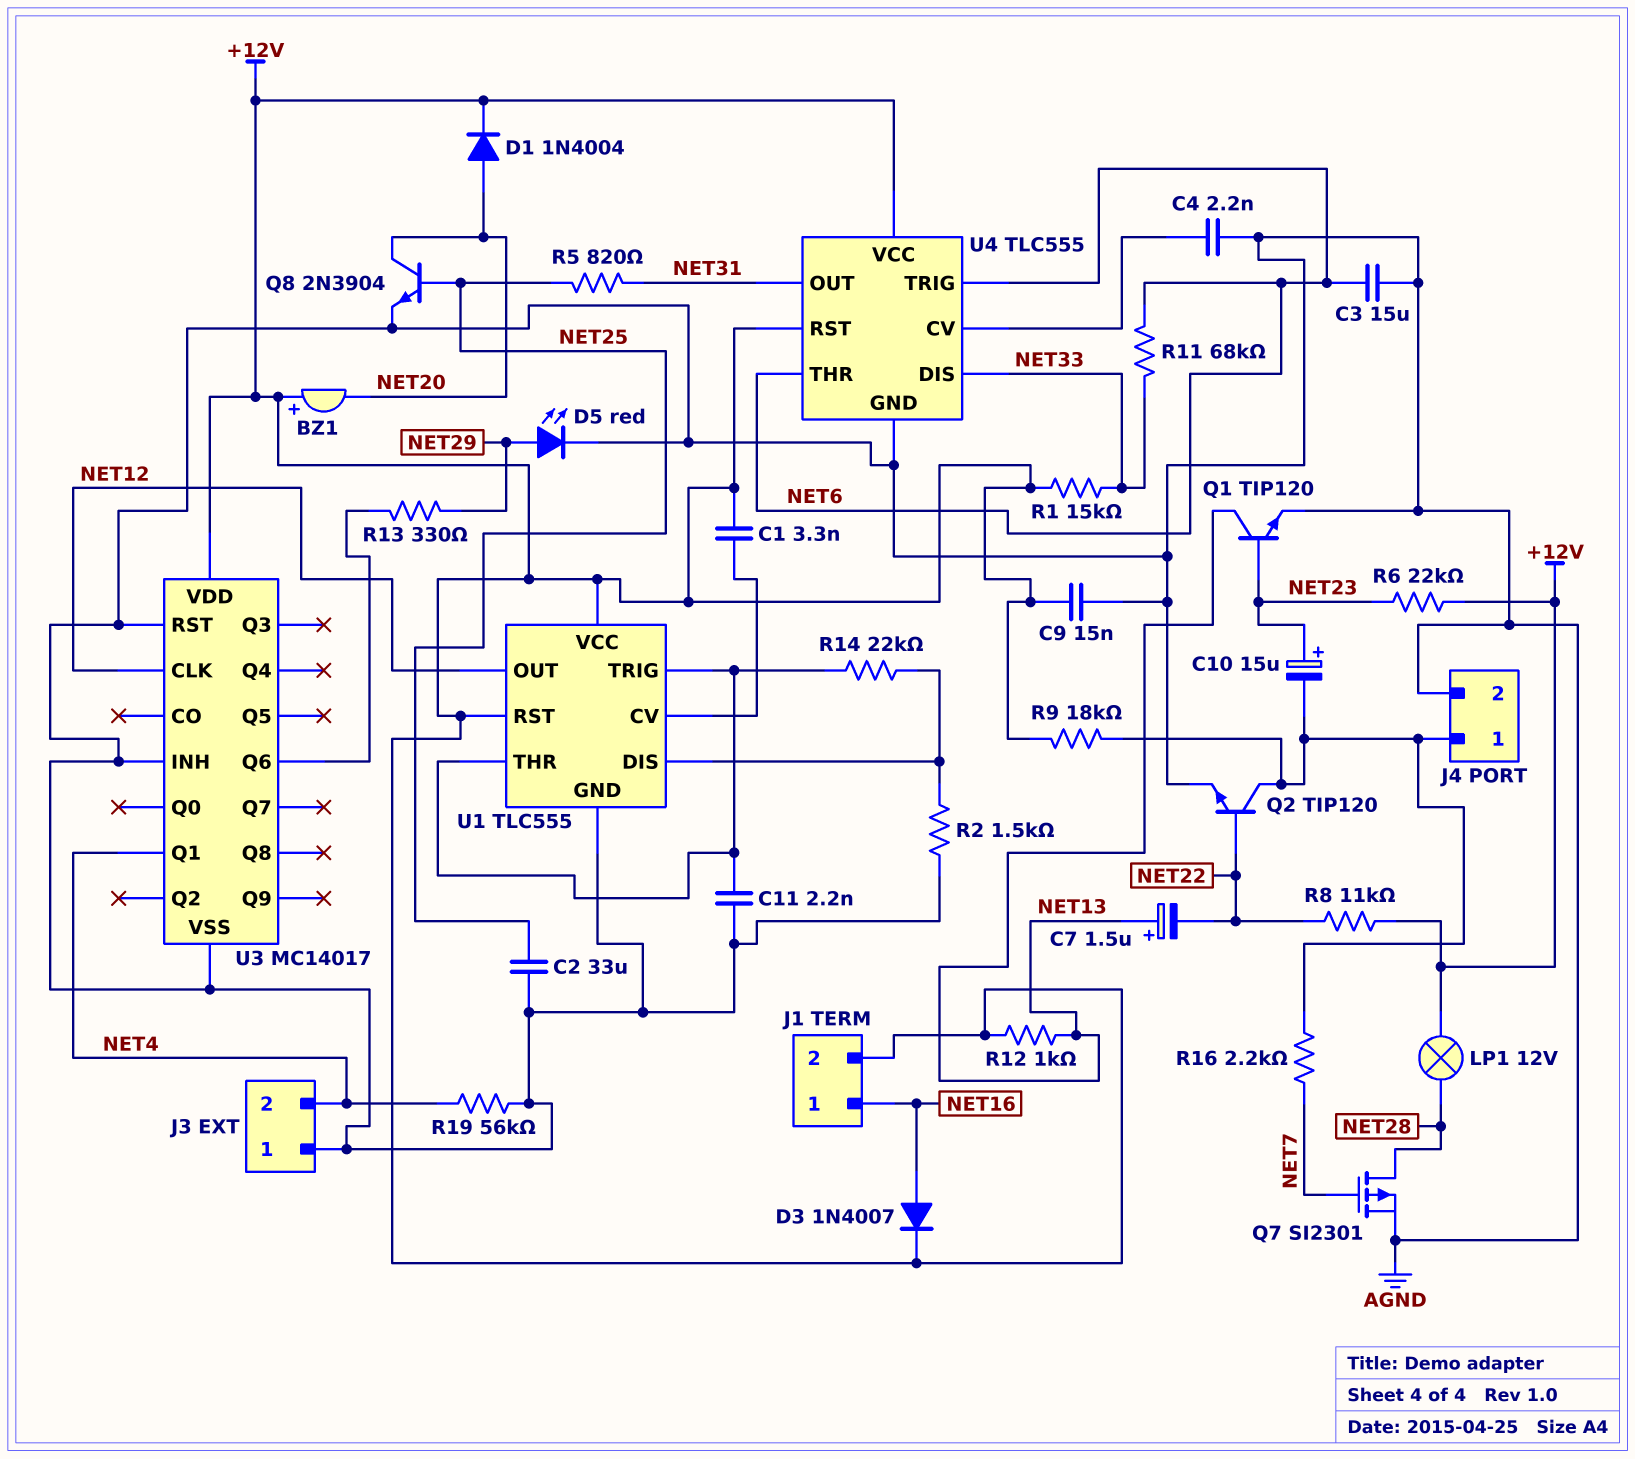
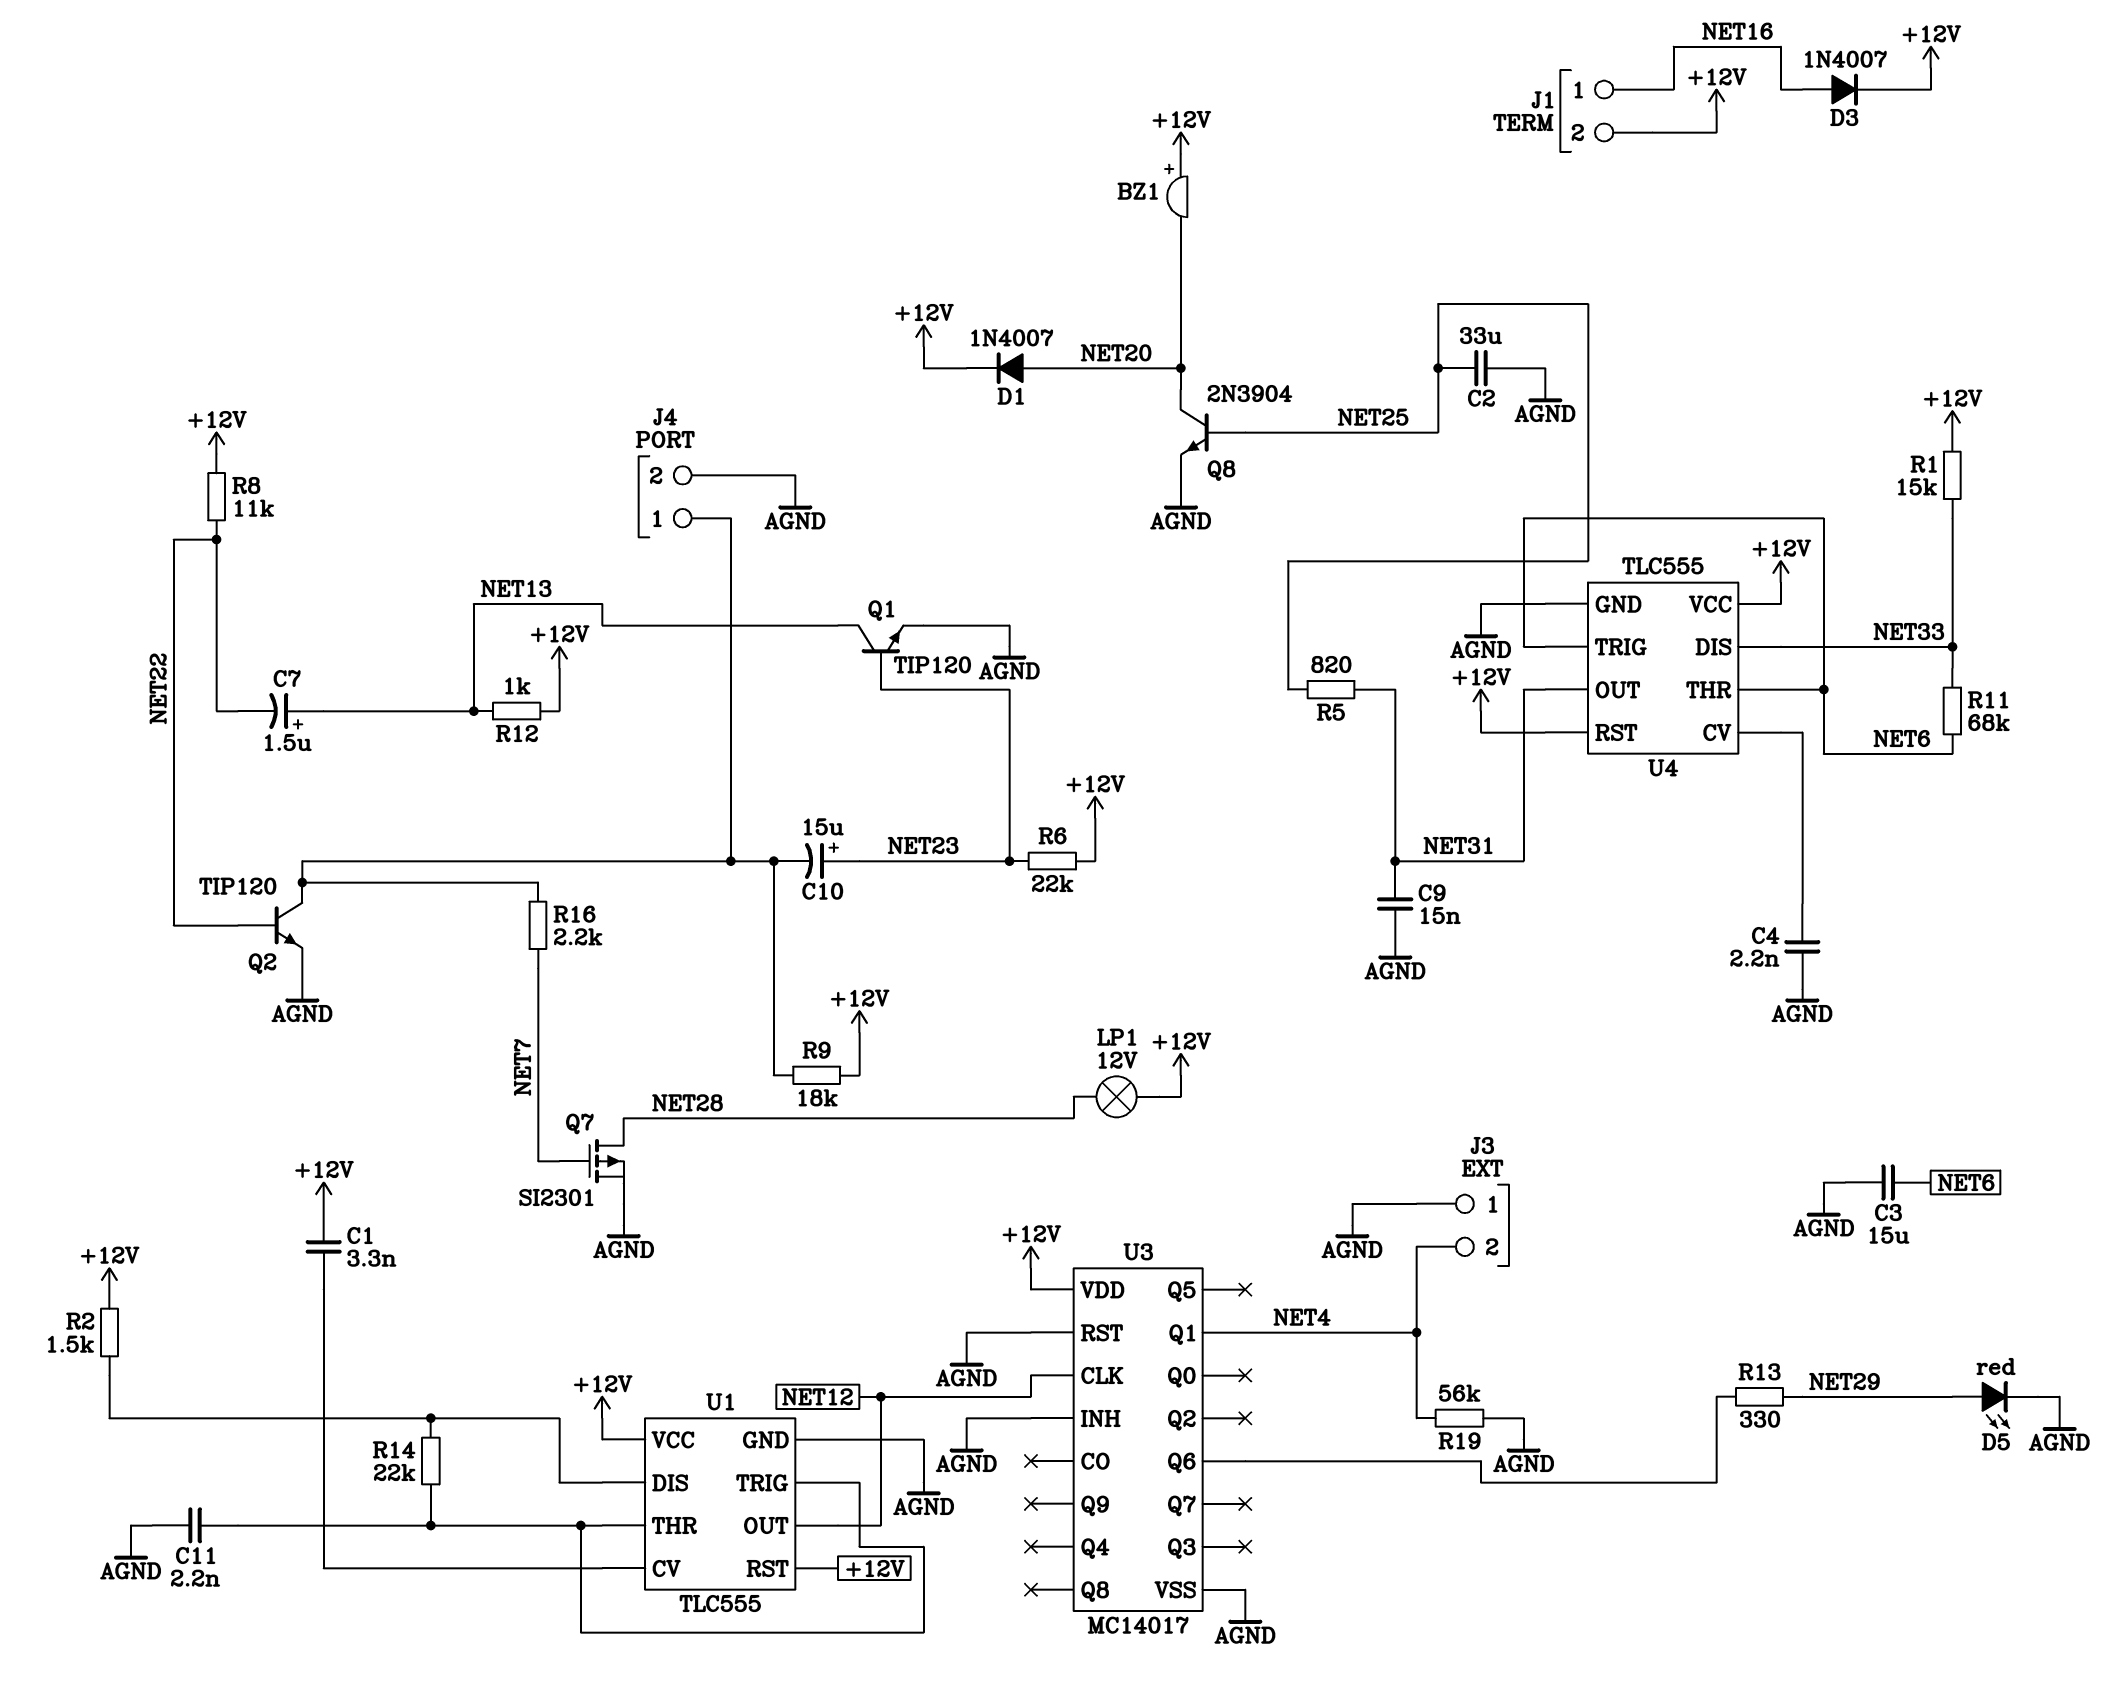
C9: 15nF (+12V, AGND) -> 15nF (AGND, NET31)
D1: diode 1N4004 (A NET20, K +12V) -> diode 1N4007 (A NET20, K +12V)
R2: 1.5k (AGND, U1/DIS) -> 1.5k (+12V, U1/DIS)

